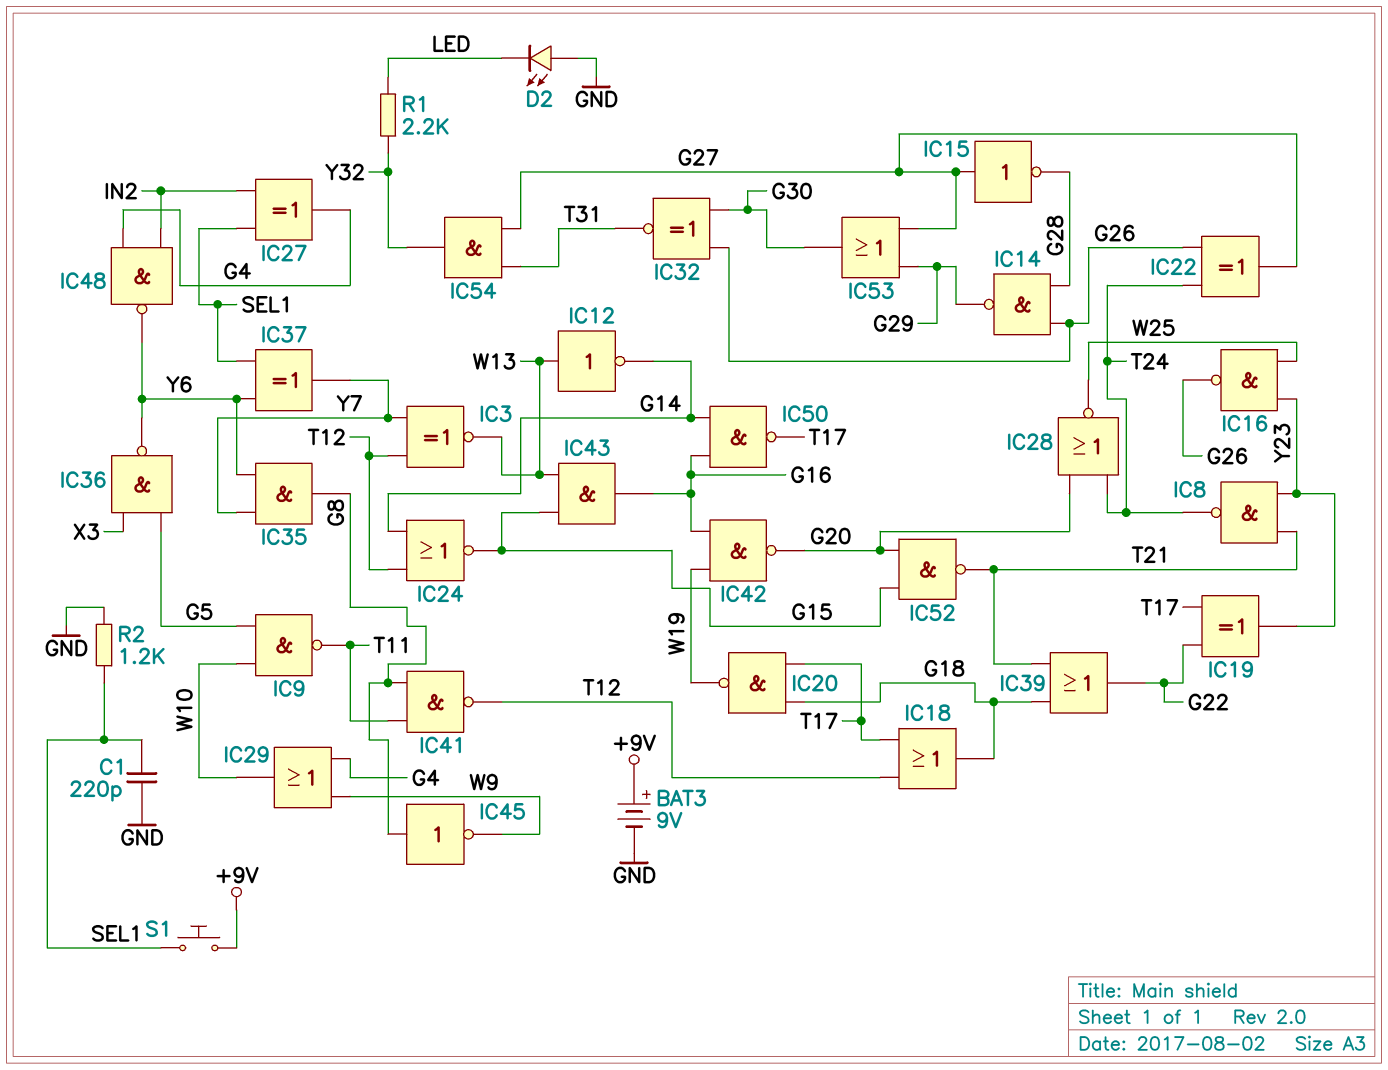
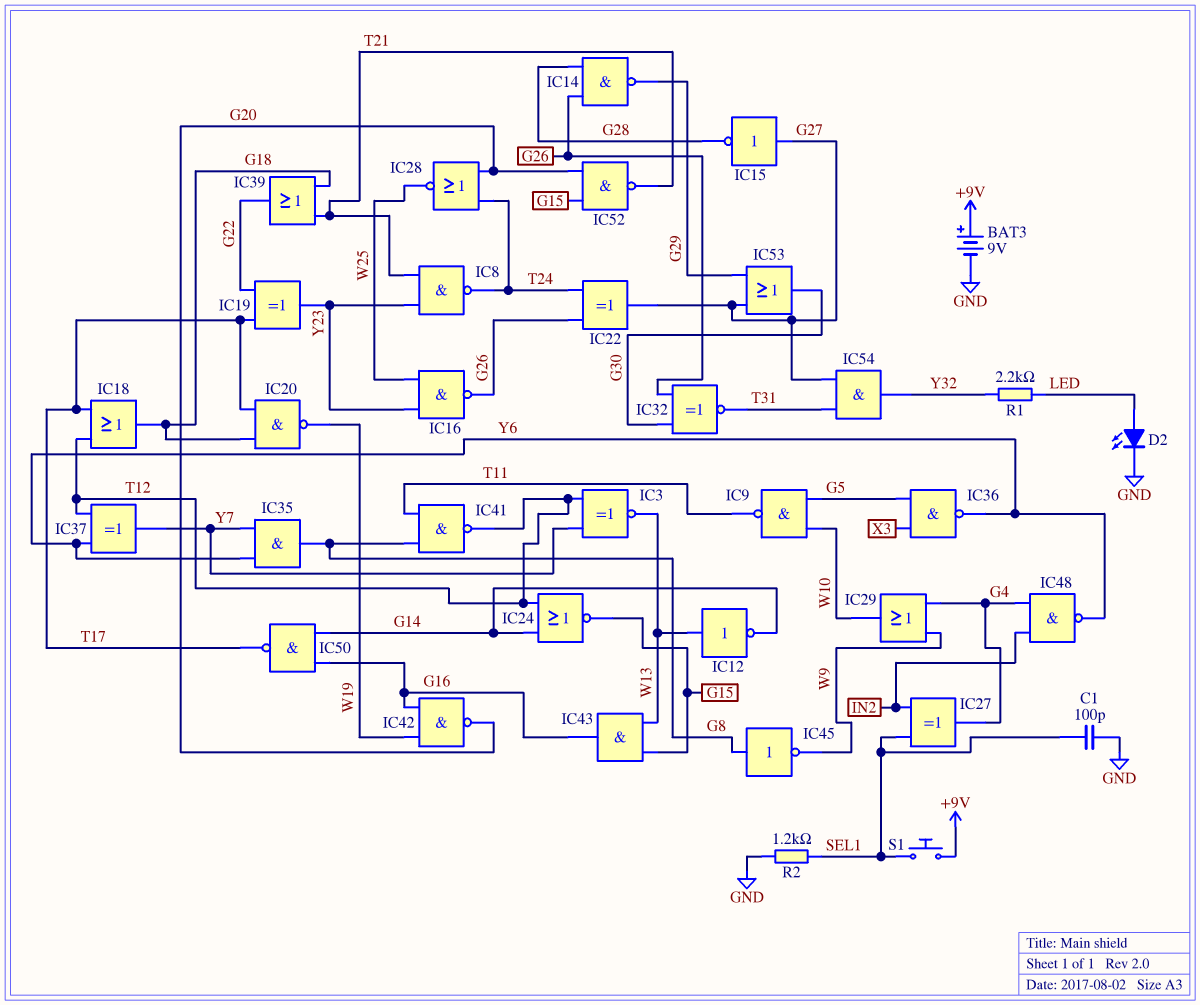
C1: 220pF (GND, SEL1) -> 100pF (GND, SEL1)
D2: LED (A GND, K LED) -> LED (A LED, K GND)
IC37: XOR (in SEL1, in Y6, out Y7) -> XOR (in T12, in Y6, out Y7)

